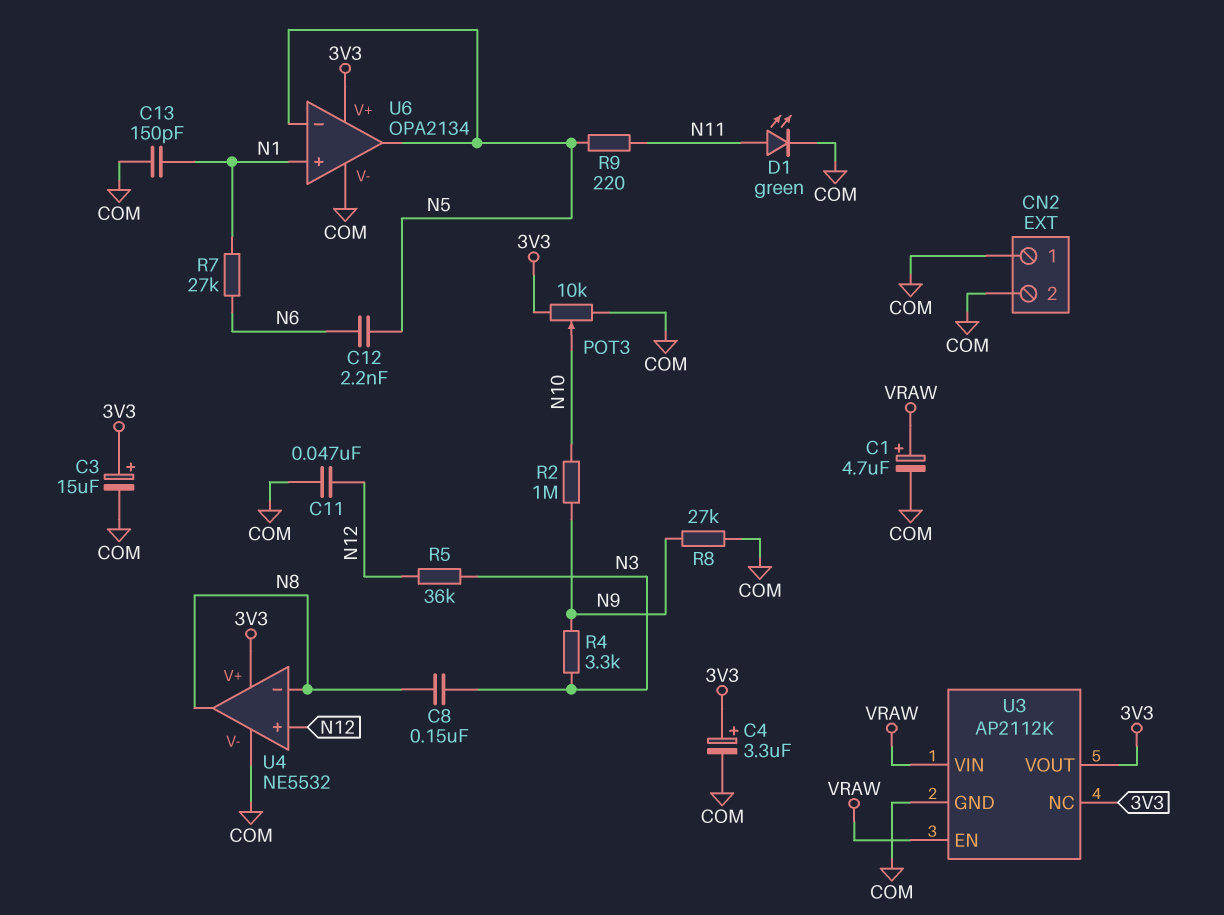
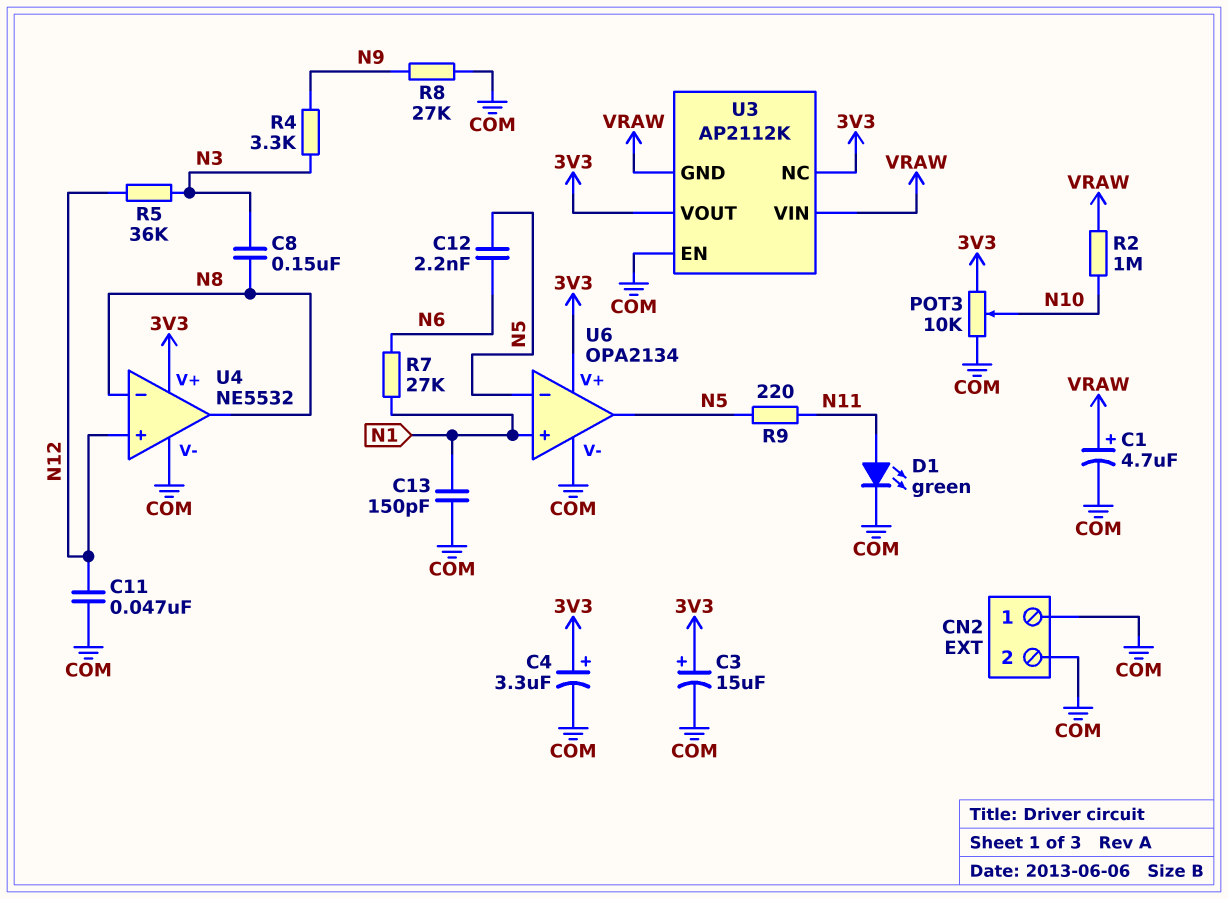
R2: 1M (N9, N10) -> 1M (N10, VRAW)
U3 pin EN: VRAW -> COM
U3 pin GND: COM -> VRAW

